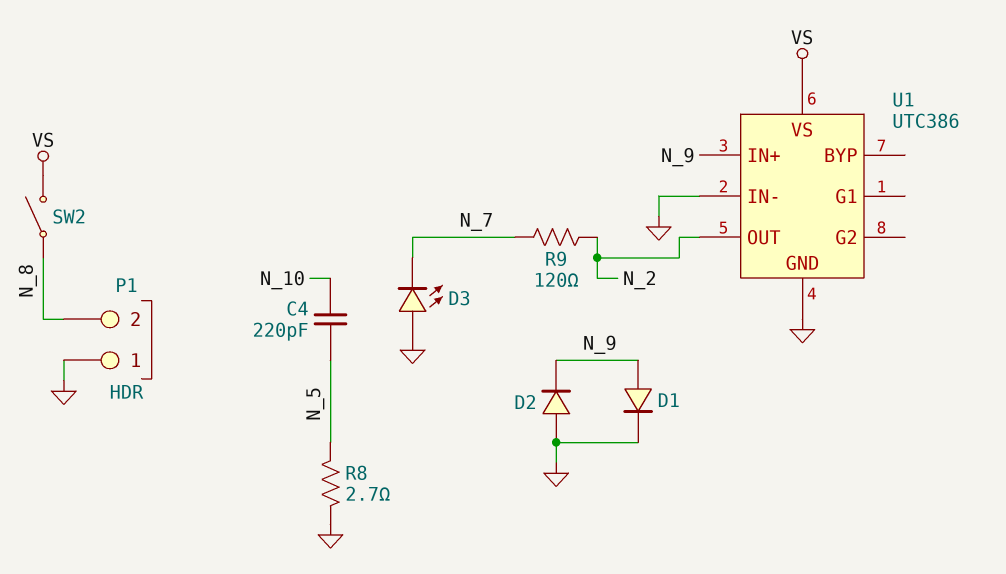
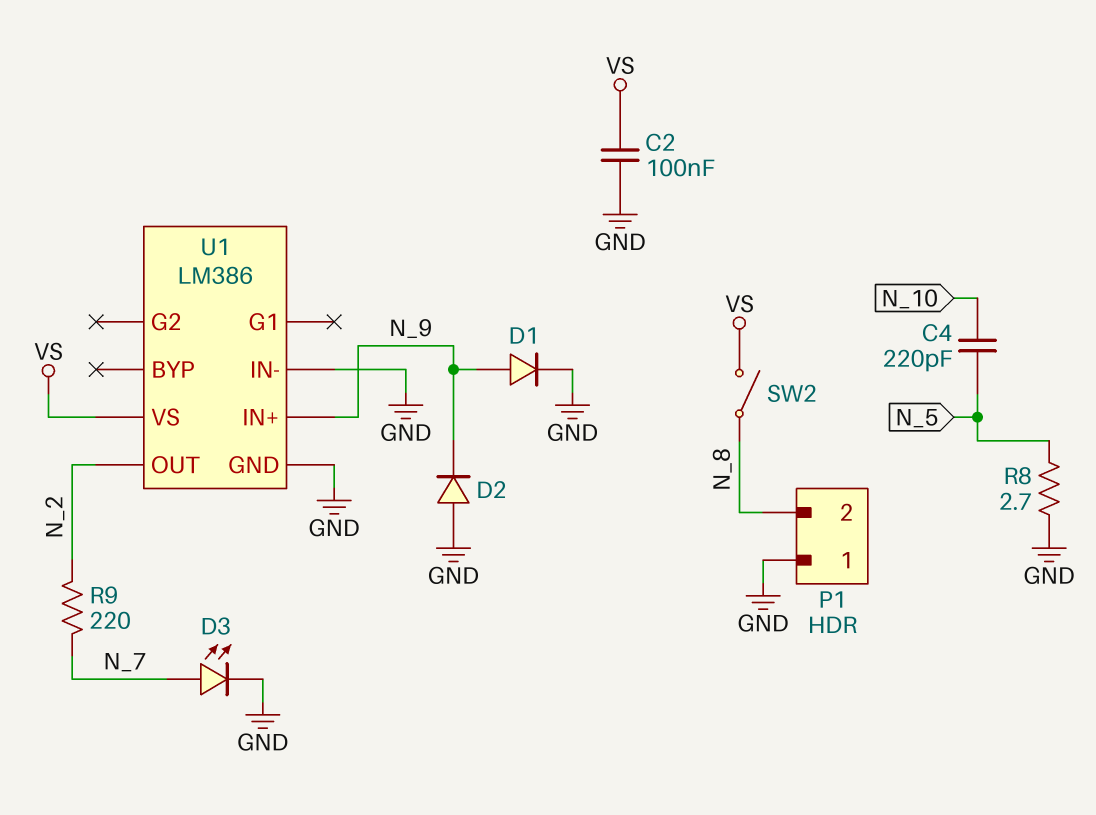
C2: none -> 100nF (GND, VS)
D3: LED (A GND, K N_7) -> LED (A N_7, K GND)
R9: 120 (N_2, N_7) -> 220 (N_2, N_7)
U1: UTC386 -> LM386

